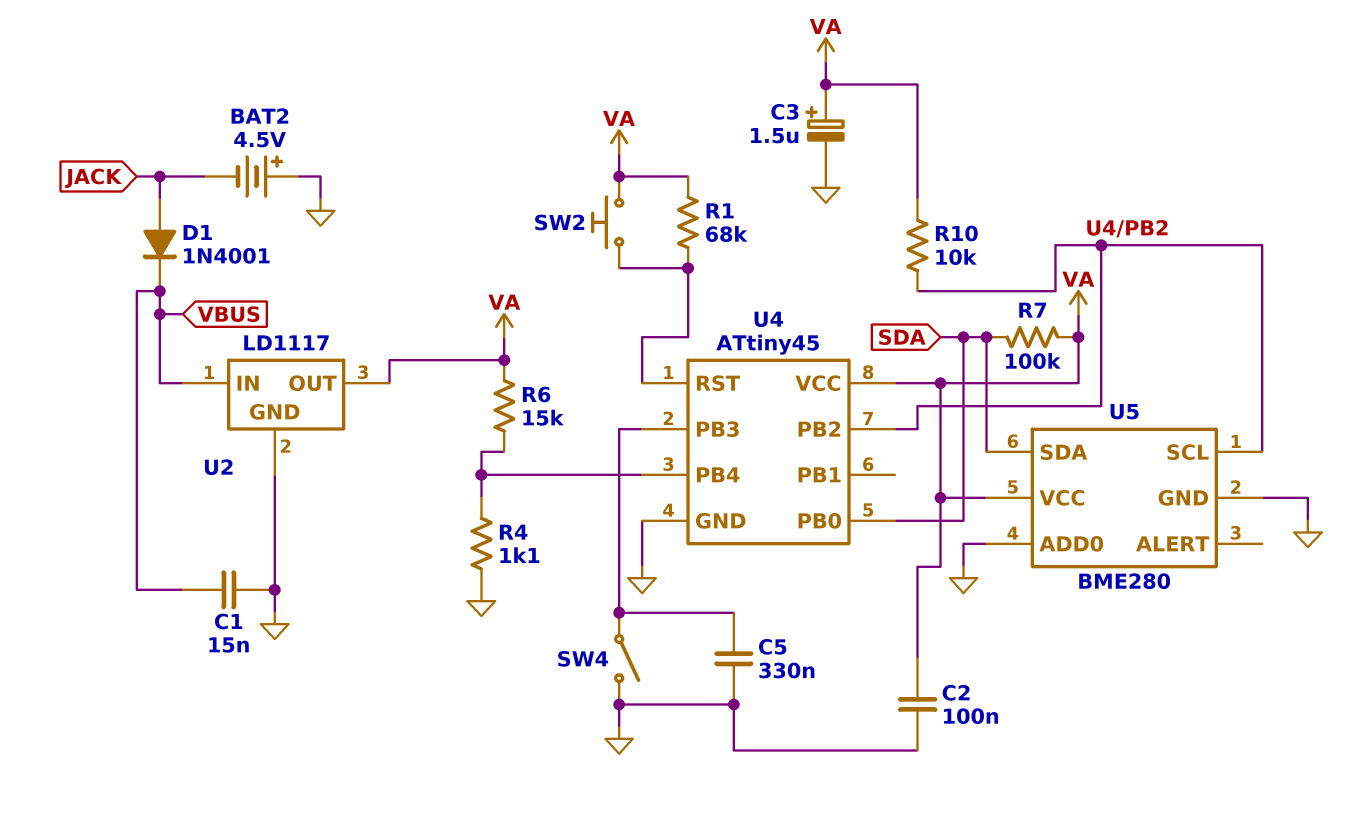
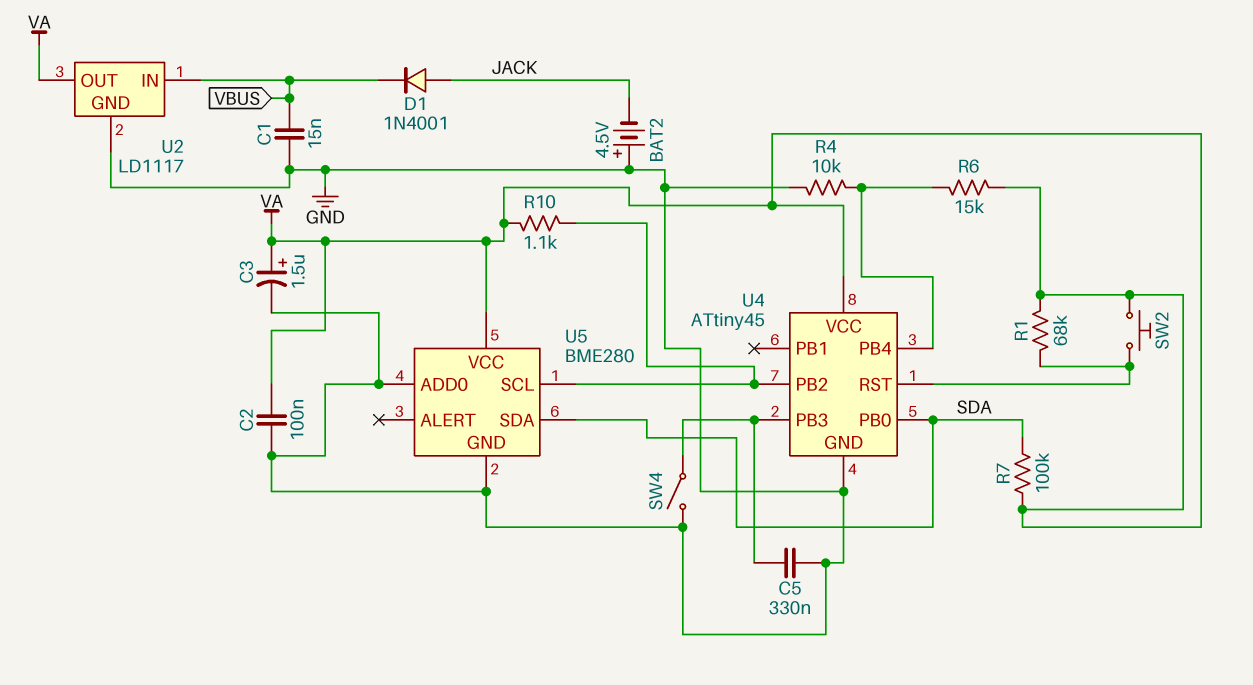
R4: 1.1k (GND, U4/PB4) -> 10k (GND, U4/PB4)
R10: 10k (U4/PB2, VA) -> 1.1k (U4/PB2, VA)

